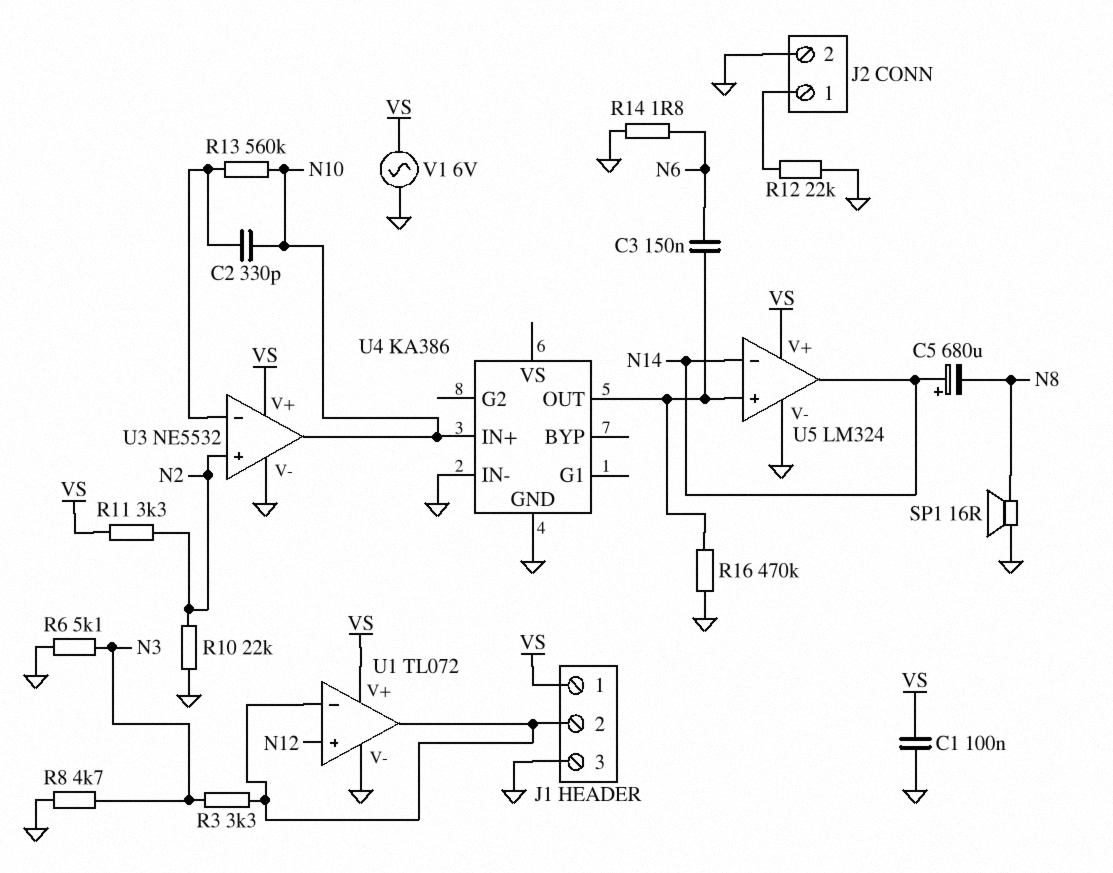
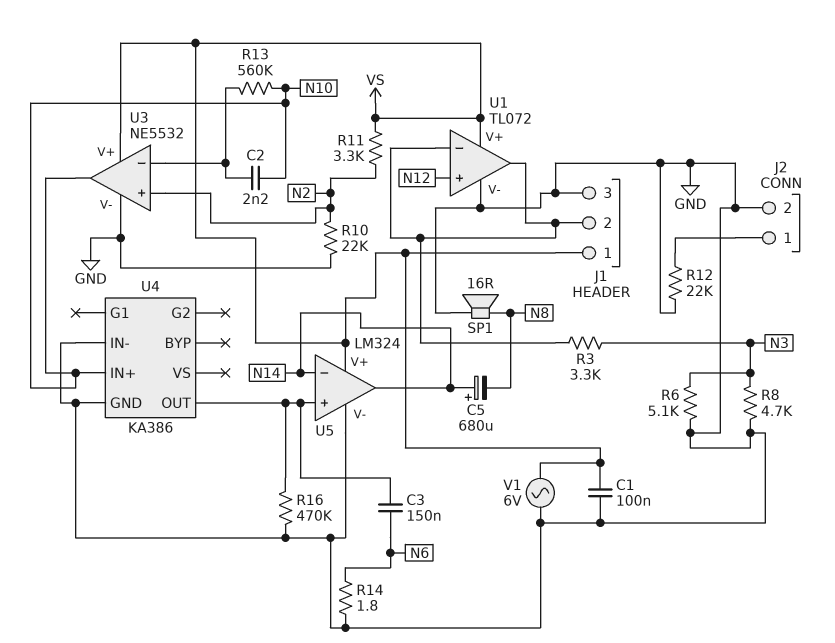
C2: 330pF (N10, U3/in-) -> 2.2nF (N10, U3/in-)

